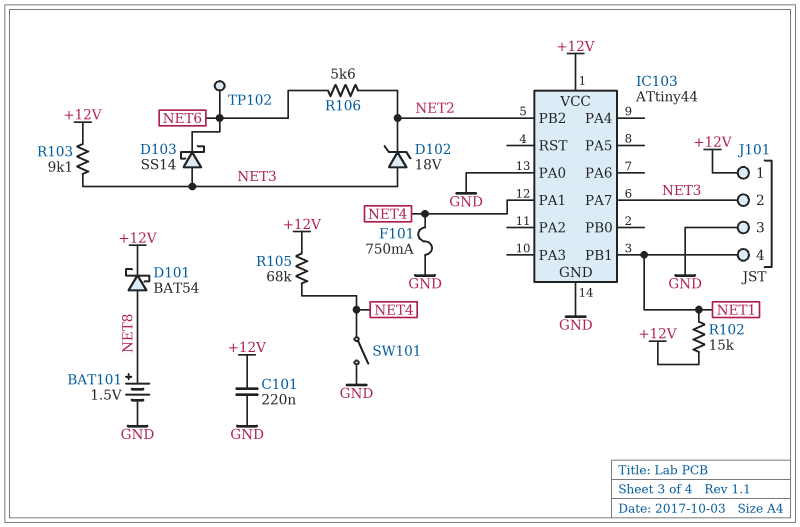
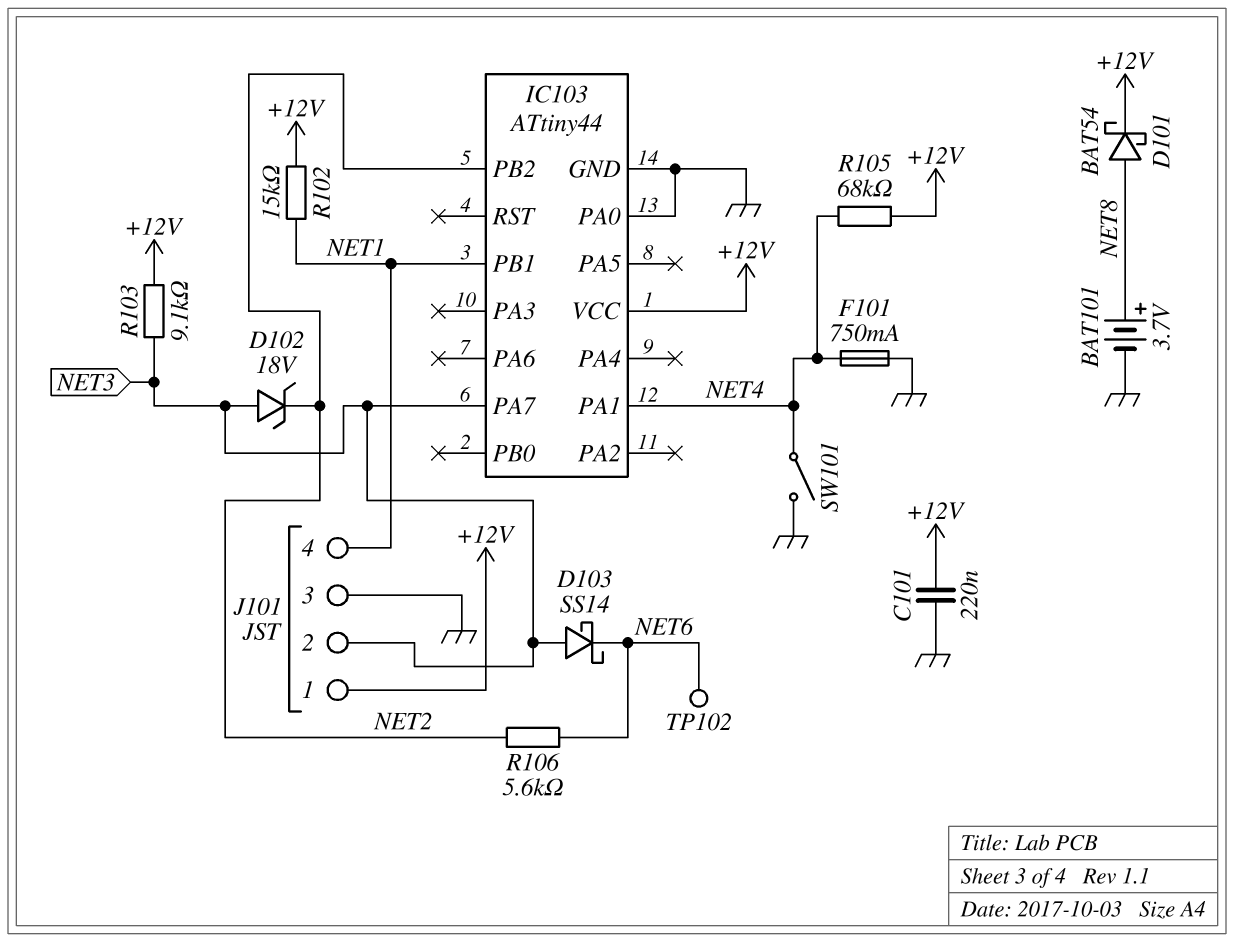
BAT101: 1.5V (plus NET8, minus GND) -> 3.7V (plus NET8, minus GND)

